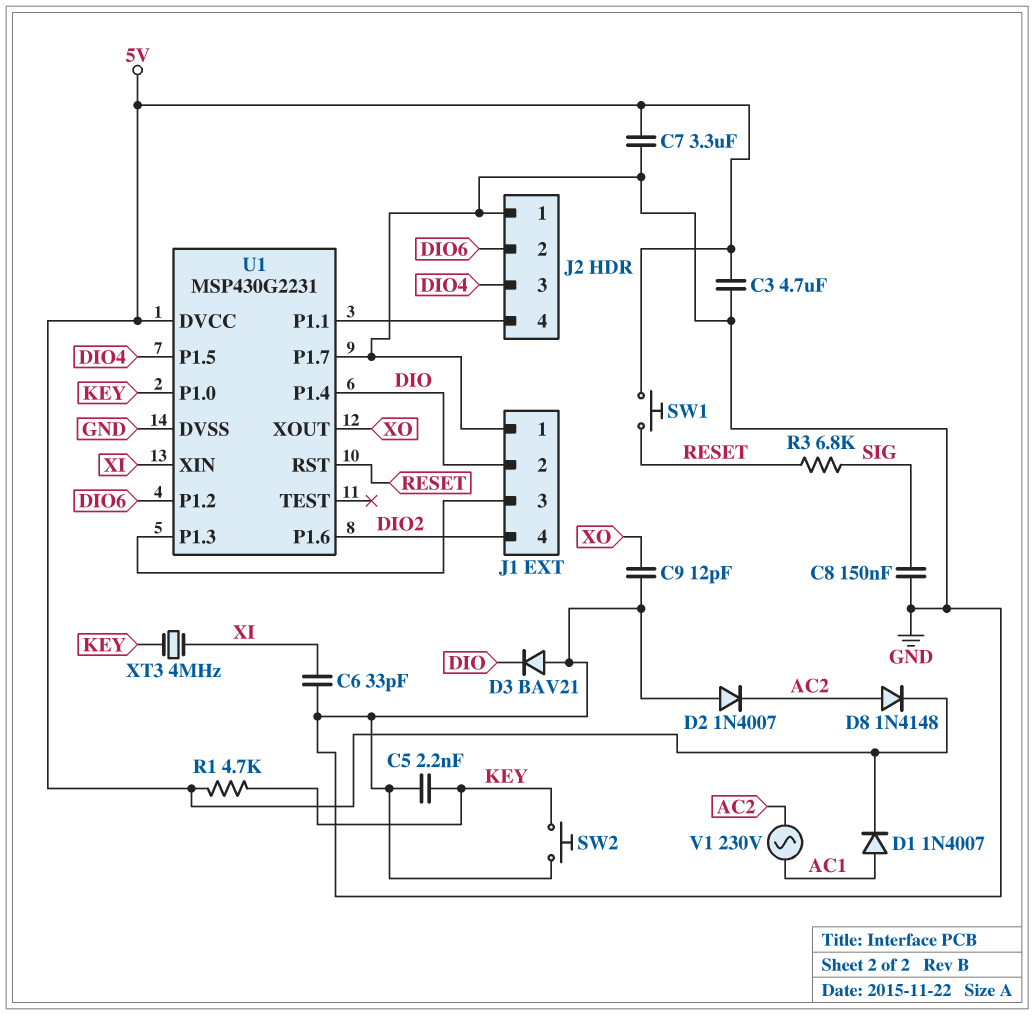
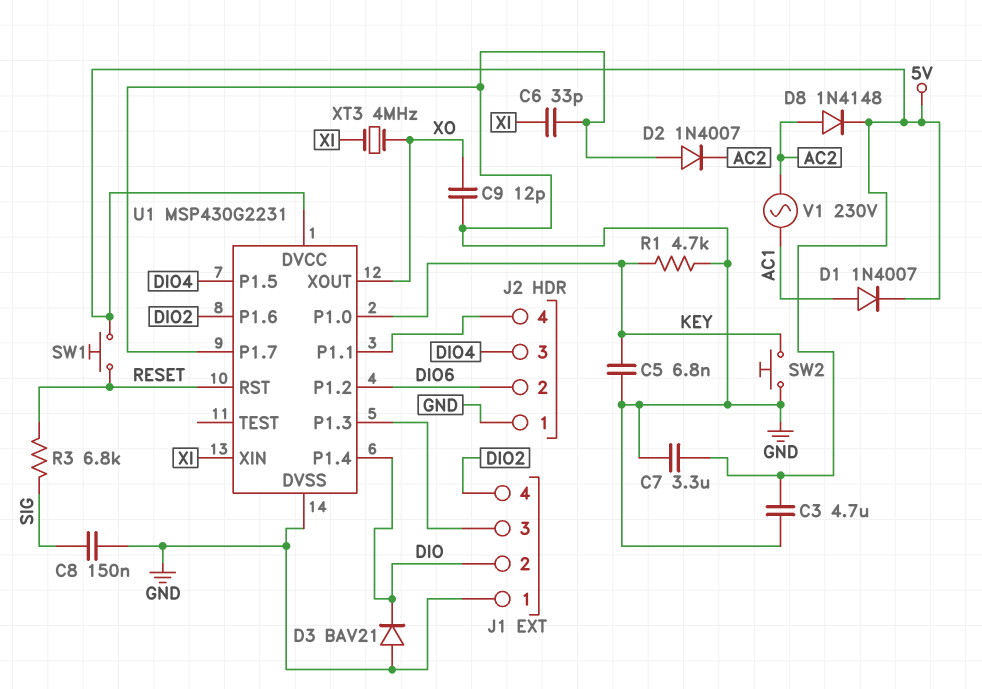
C5: 2.2nF (GND, KEY) -> 6.8nF (GND, KEY)
R1: 4.7k (5V, KEY) -> 4.7k (GND, KEY)
XT3: 4MHz (KEY, XI) -> 4MHz (XI, XO)

